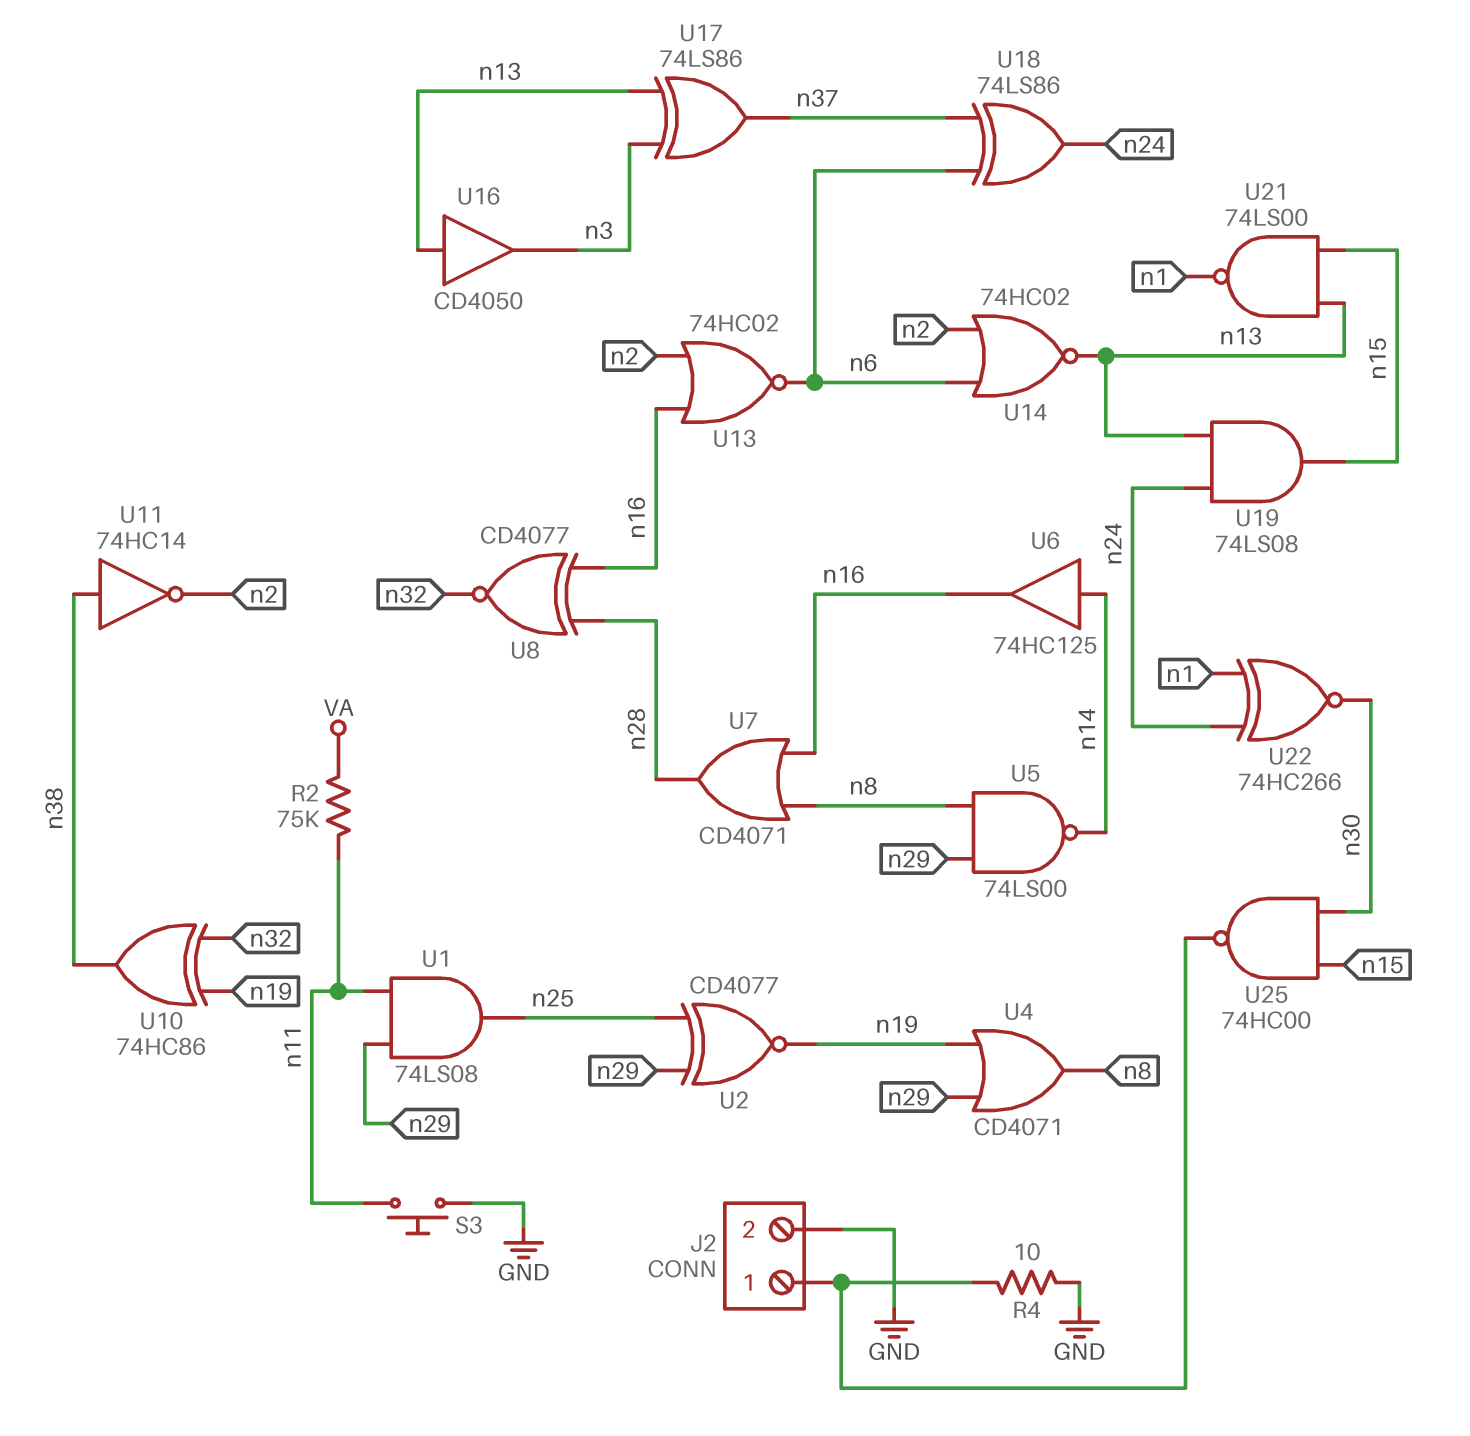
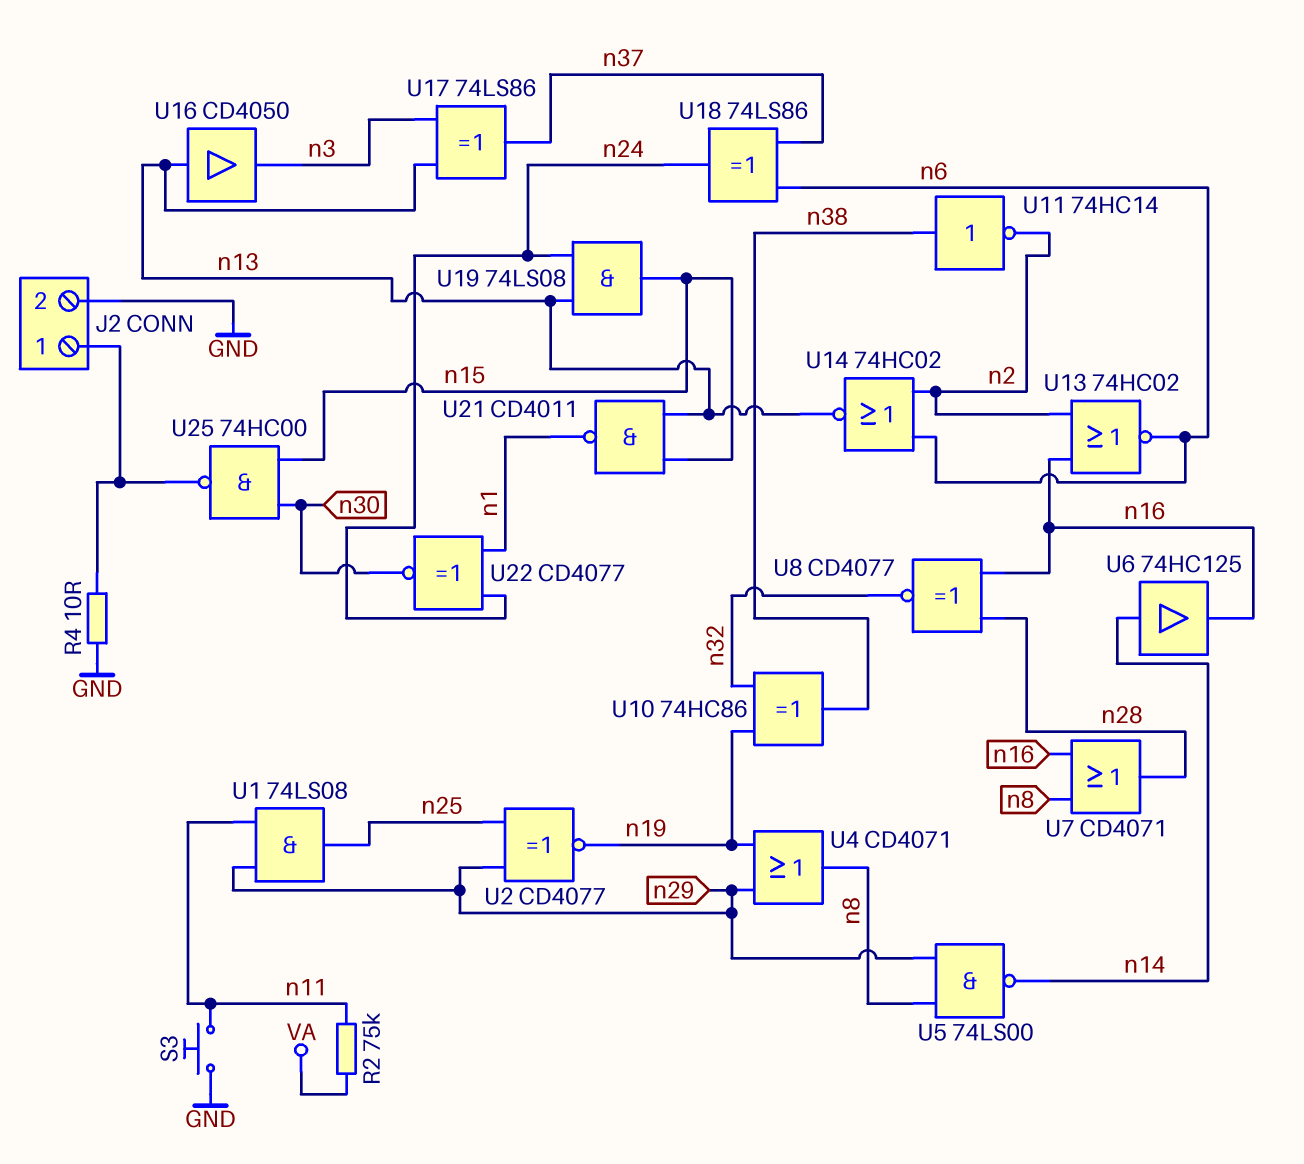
U21: NAND 74LS00 (in n13, in n15, out n1) -> NAND CD4011 (in n13, in n15, out n1)
U22: XNOR 74HC266 (in n1, in n24, out n30) -> XNOR CD4077 (in n1, in n24, out n30)

